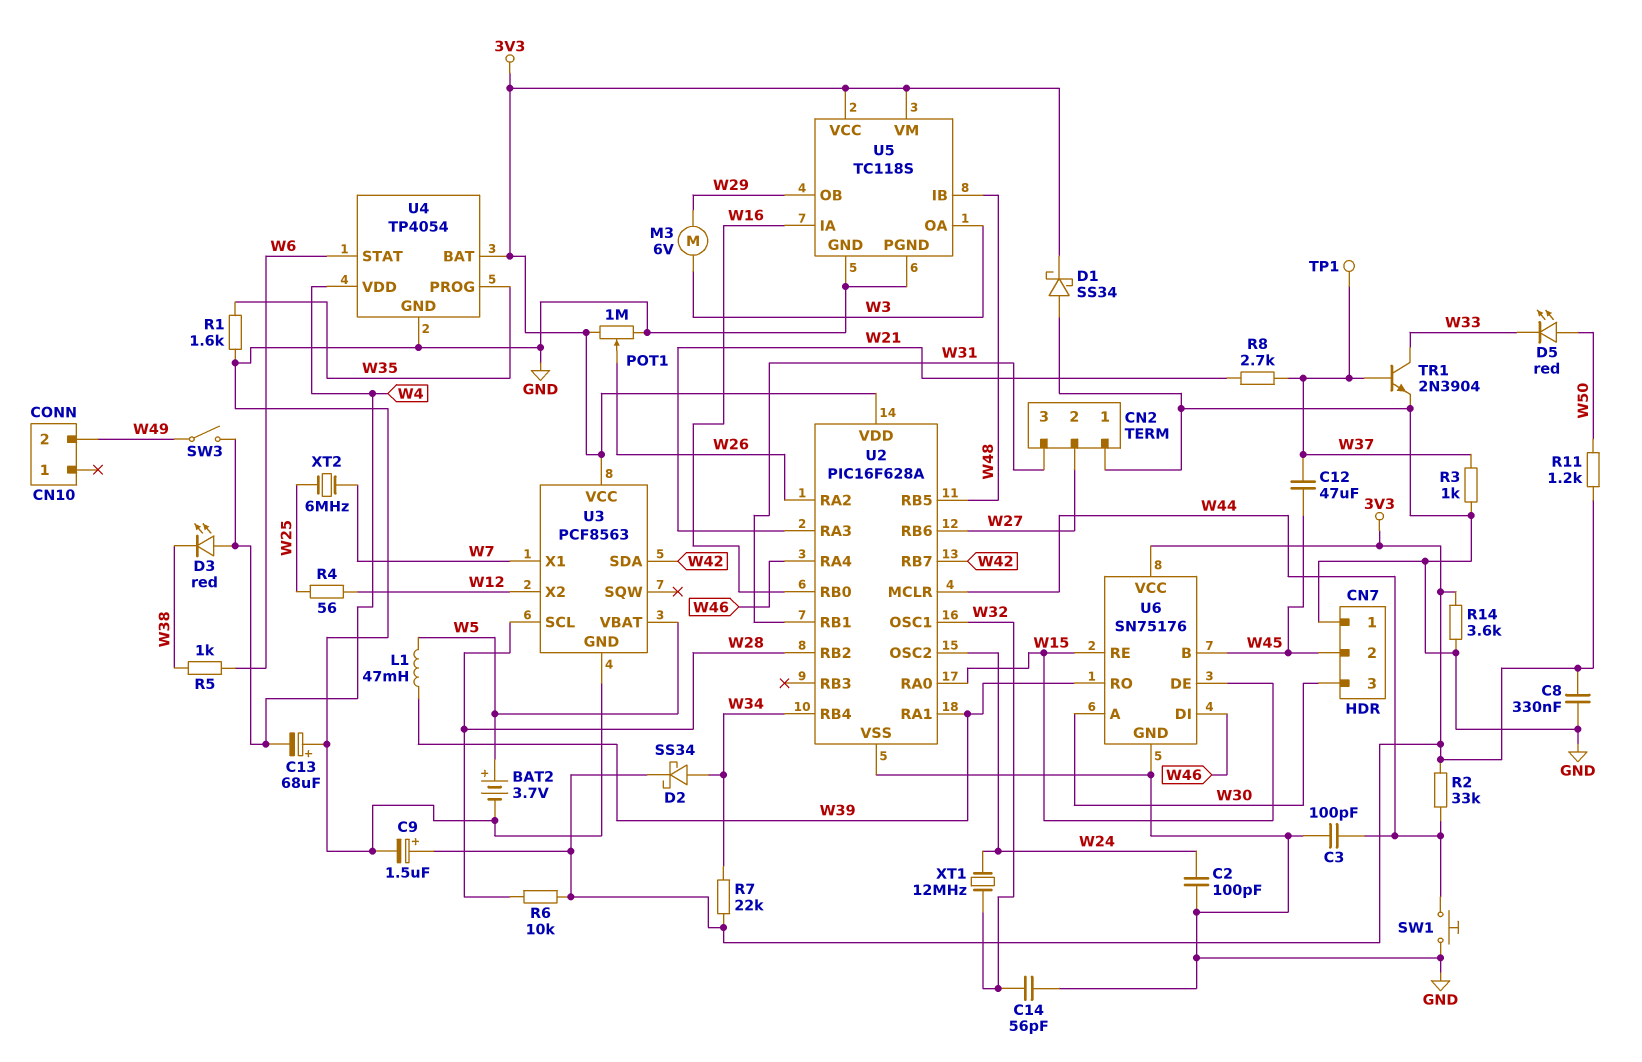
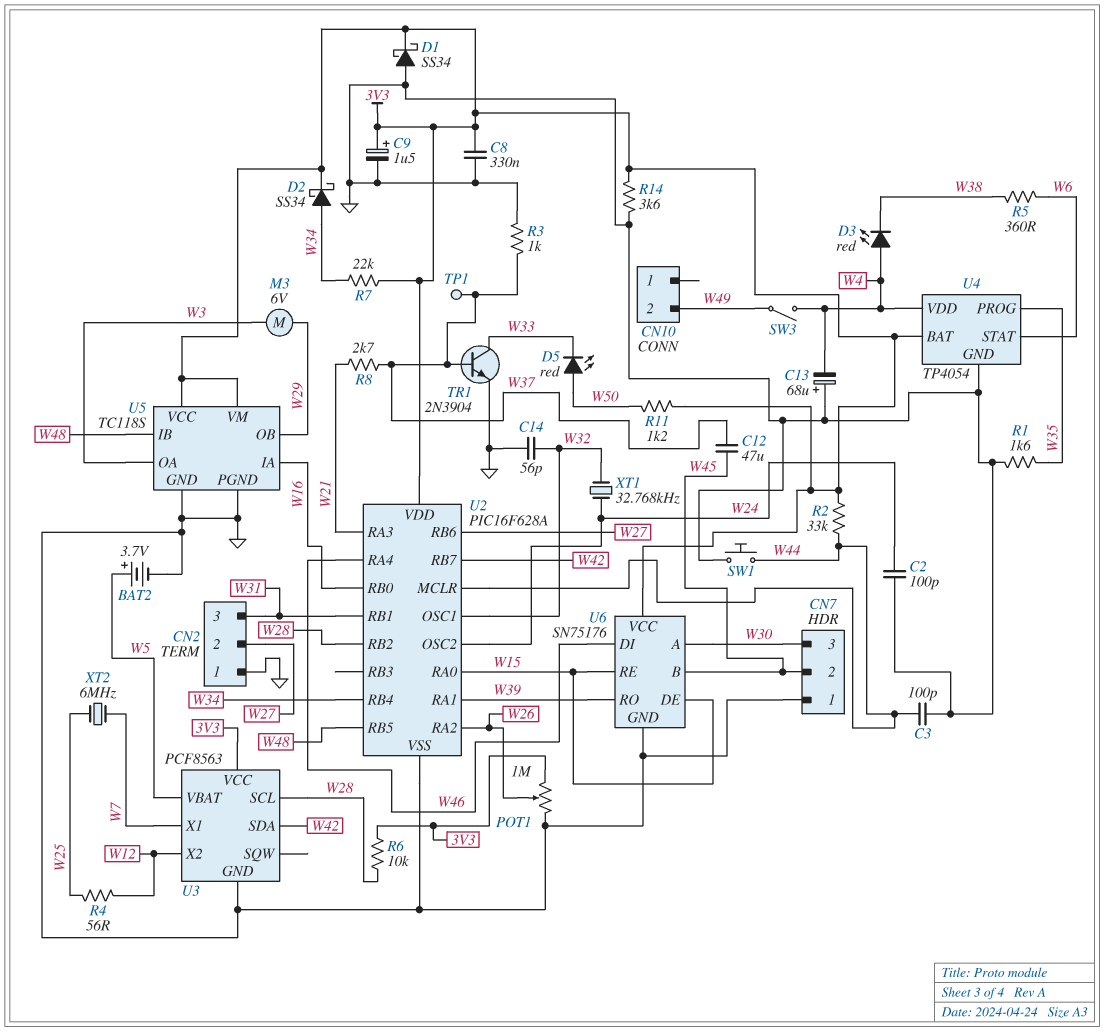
L1: 47mH (W5, W39) -> none
R5: 1k (W6, W38) -> 360 (W6, W38)
XT1: 12MHz (W24, W32) -> 32.768kHz (W24, W32)

